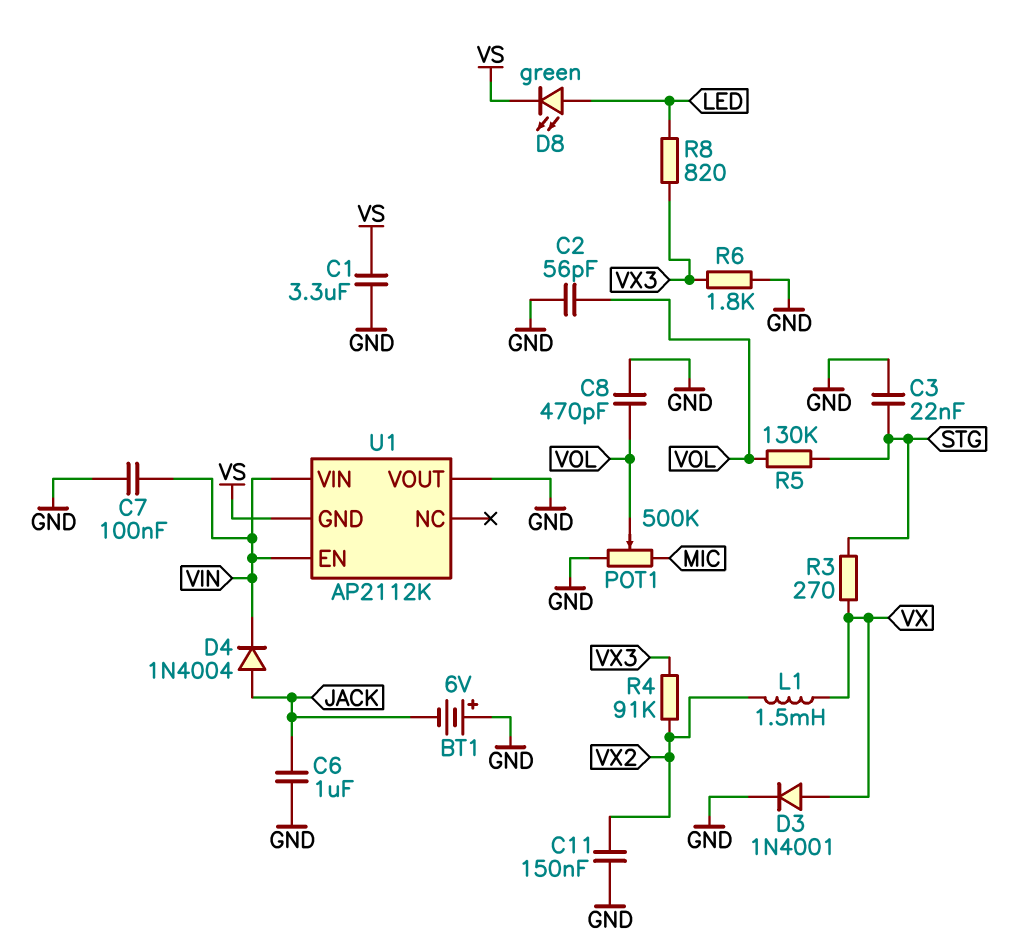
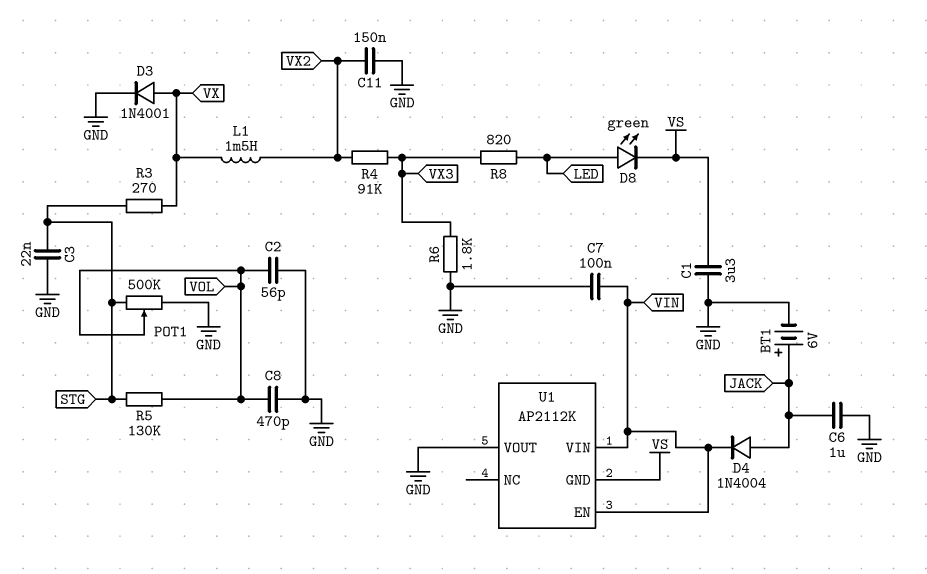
BT1: 6V (plus GND, minus JACK) -> 6V (plus JACK, minus GND)
POT1: 500k (GND, MIC, wiper VOL) -> 500k (GND, STG, wiper VOL)

